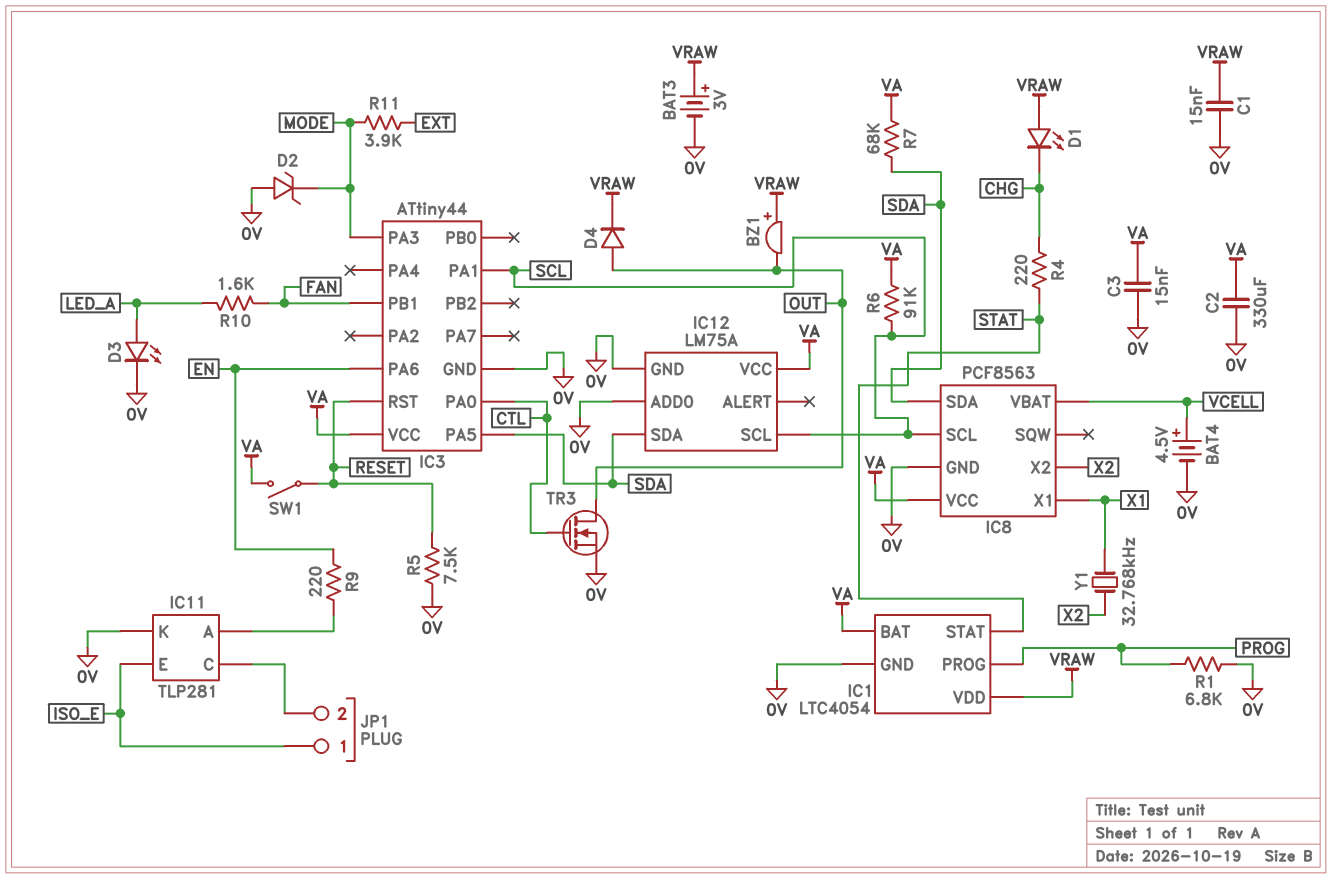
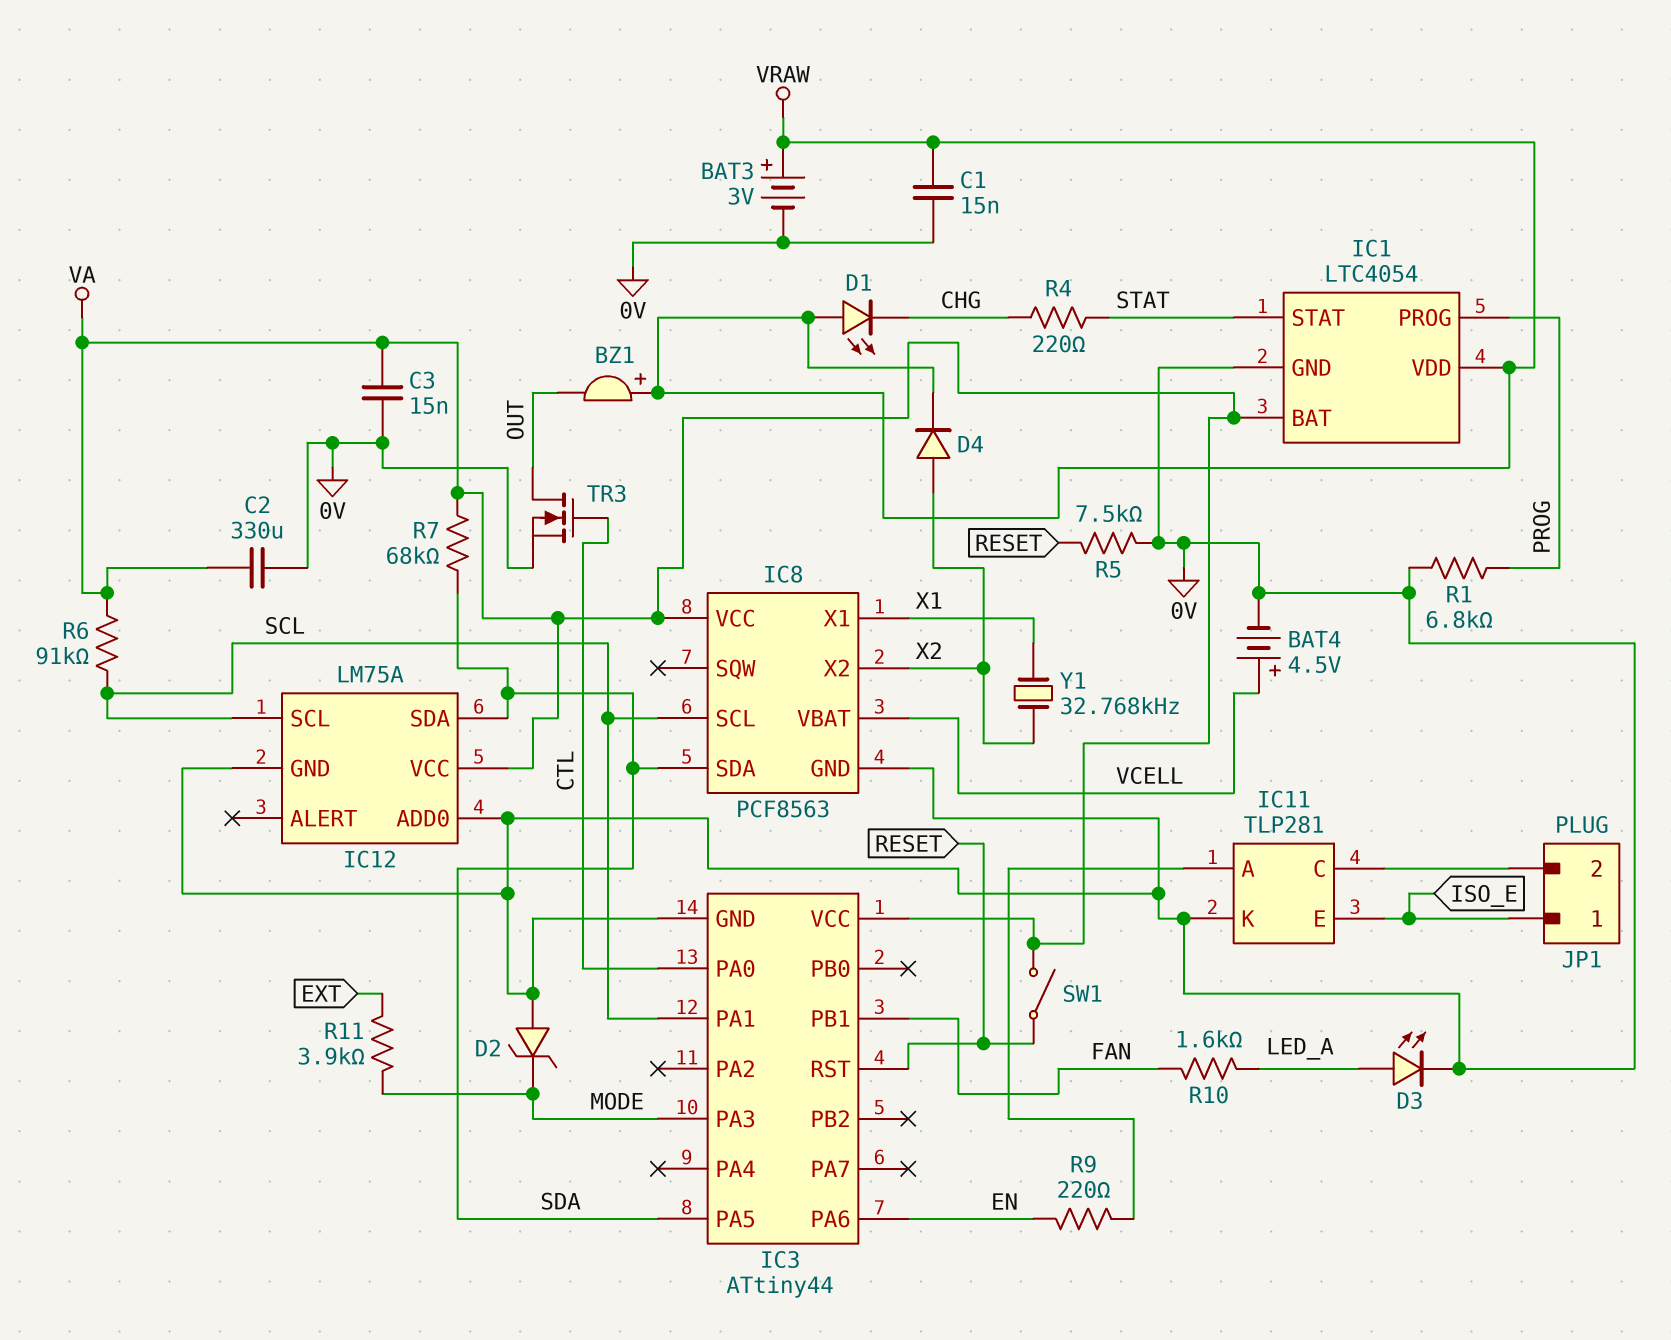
D4: diode (A OUT, K VRAW) -> diode (A X2, K VRAW)

